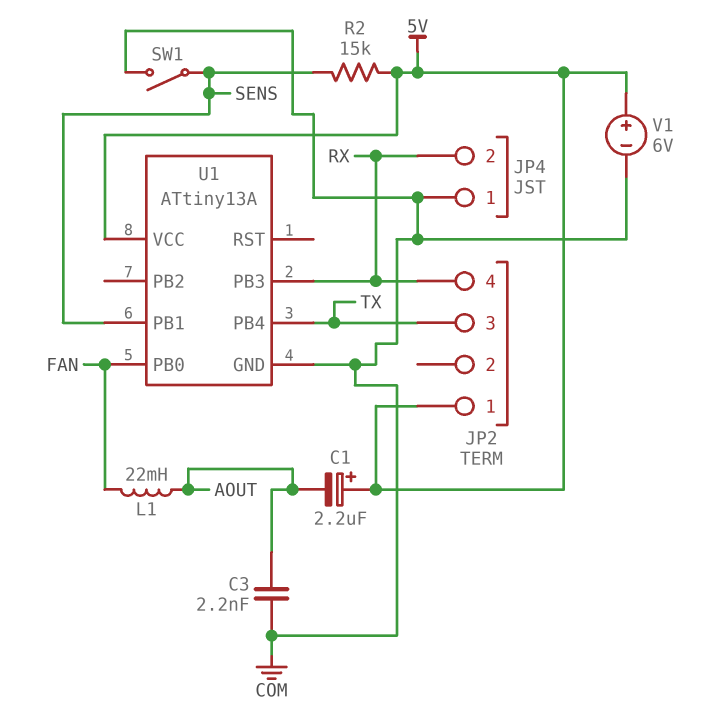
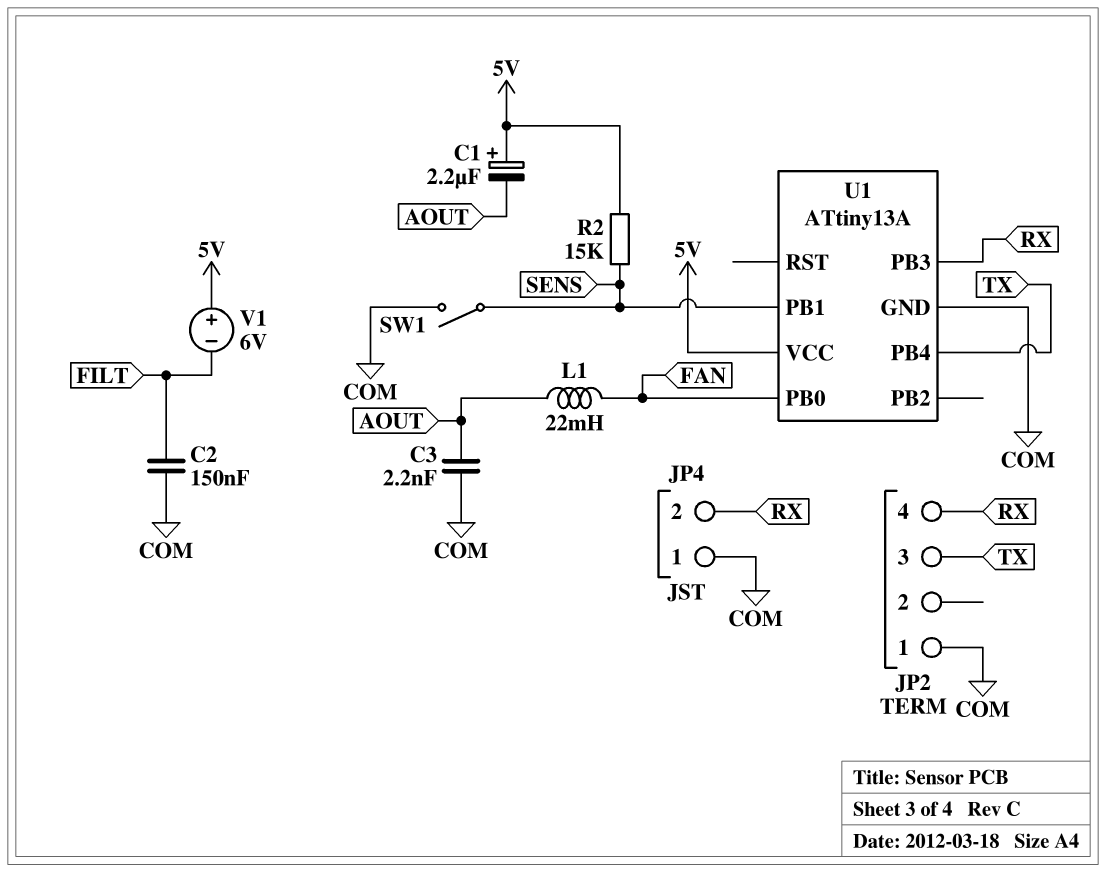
C2: none -> 150nF (COM, FILT)
JP2 pin 1: 5V -> COM
V1: 6V (plus 5V, minus COM) -> 6V (plus 5V, minus FILT)

